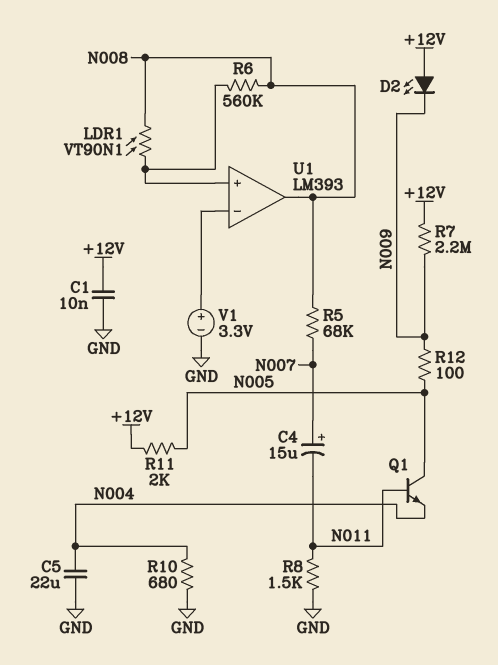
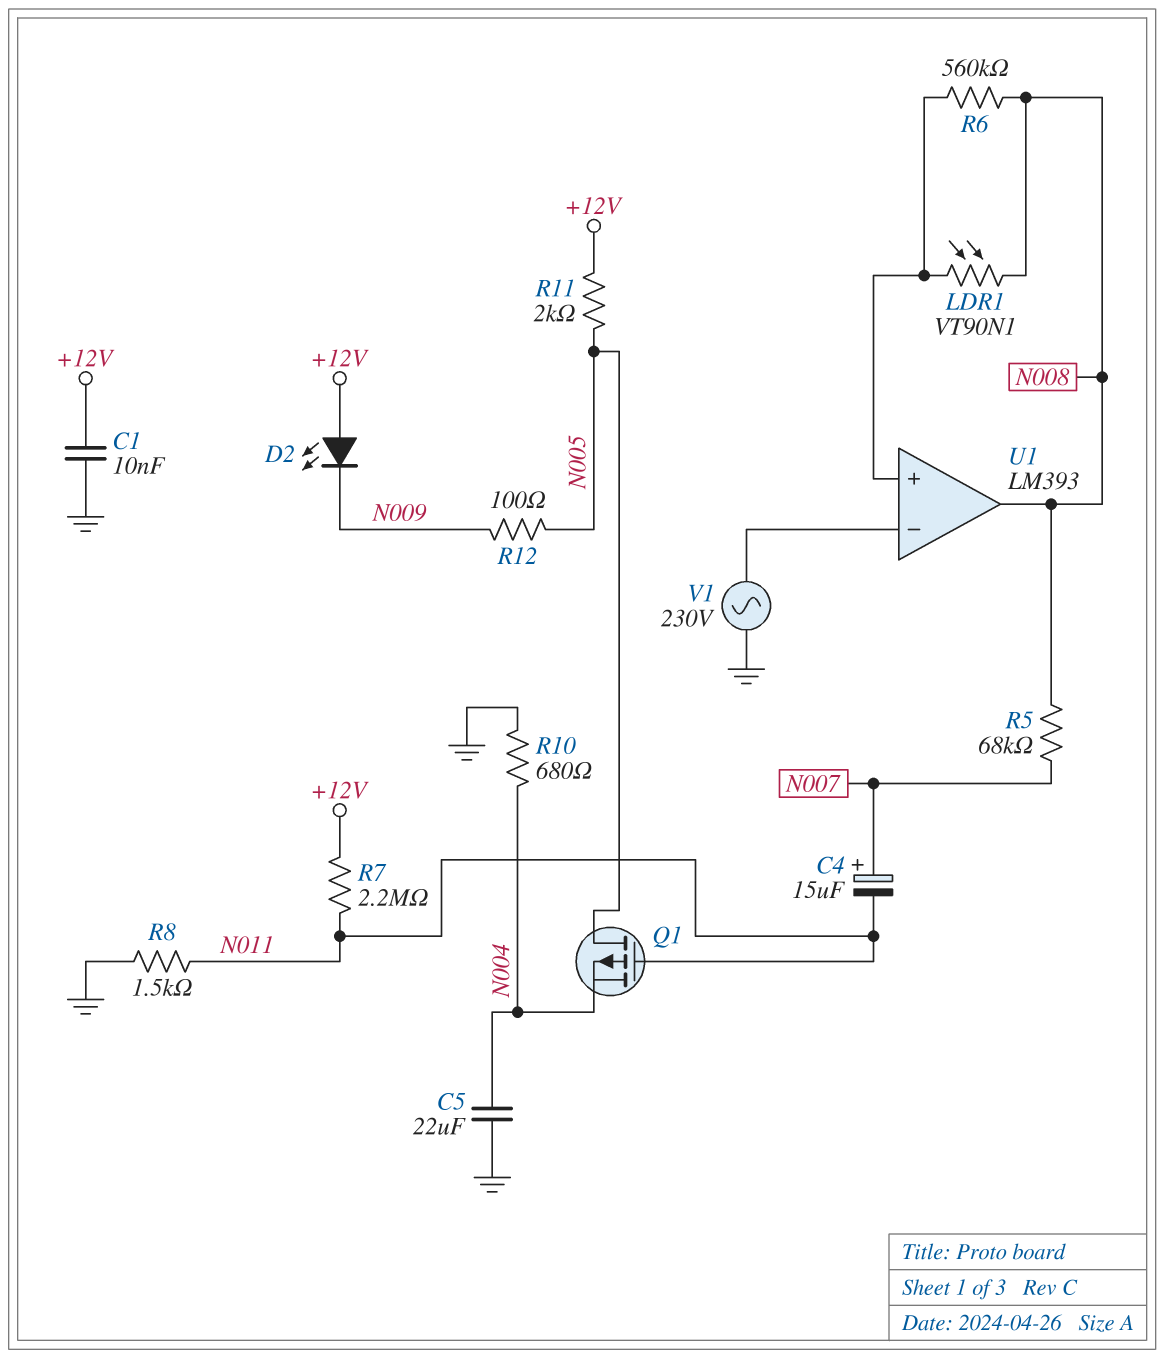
Q1: NPN (B N011, C N005, E N004) -> PMOS (G N011, D N005, S N004)
R7: 2.2M (+12V, N009) -> 2.2M (+12V, N011)
V1: 3.3V (plus U1/in-, minus GND) -> AC 230V (GND, U1/in-)

